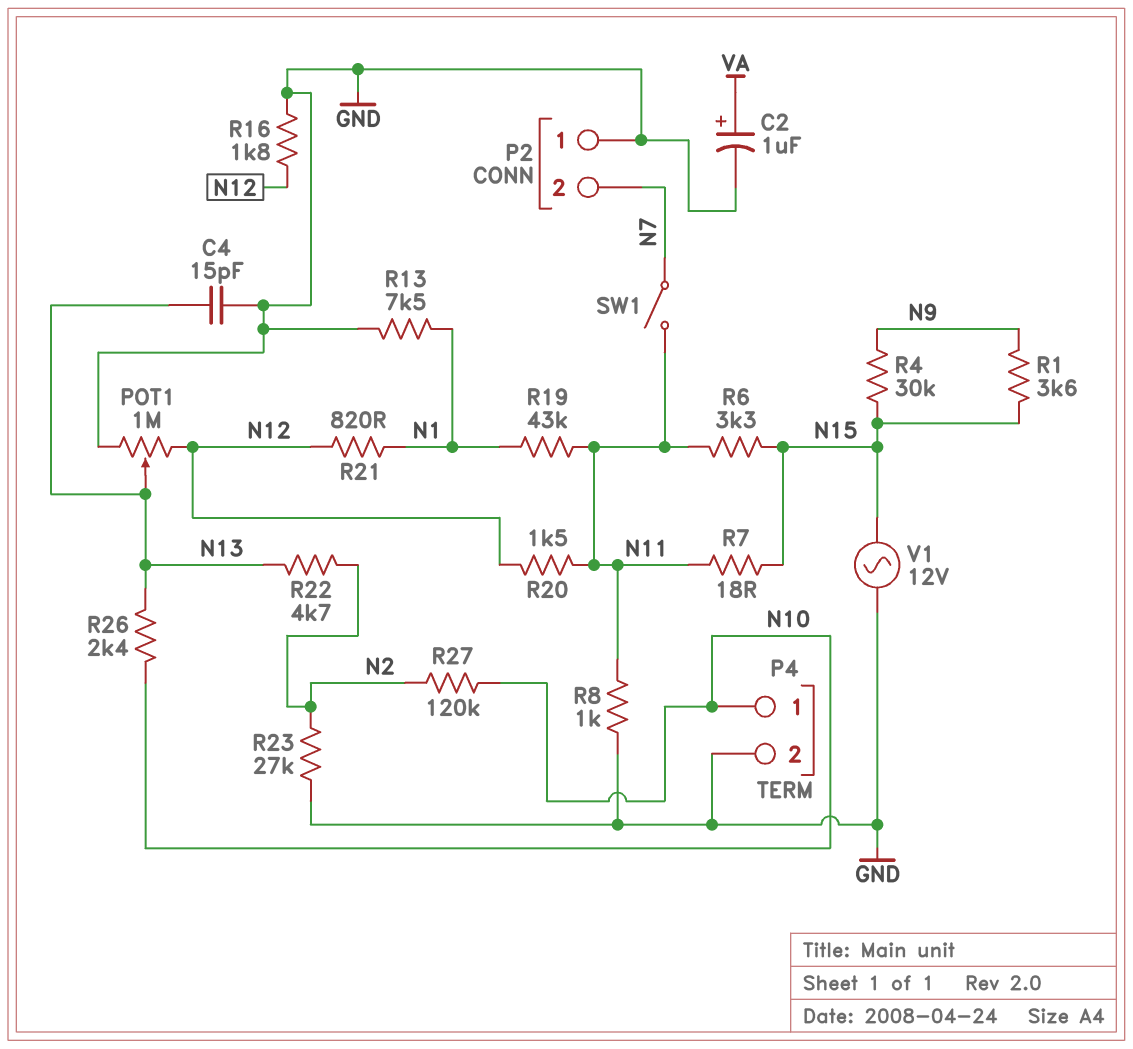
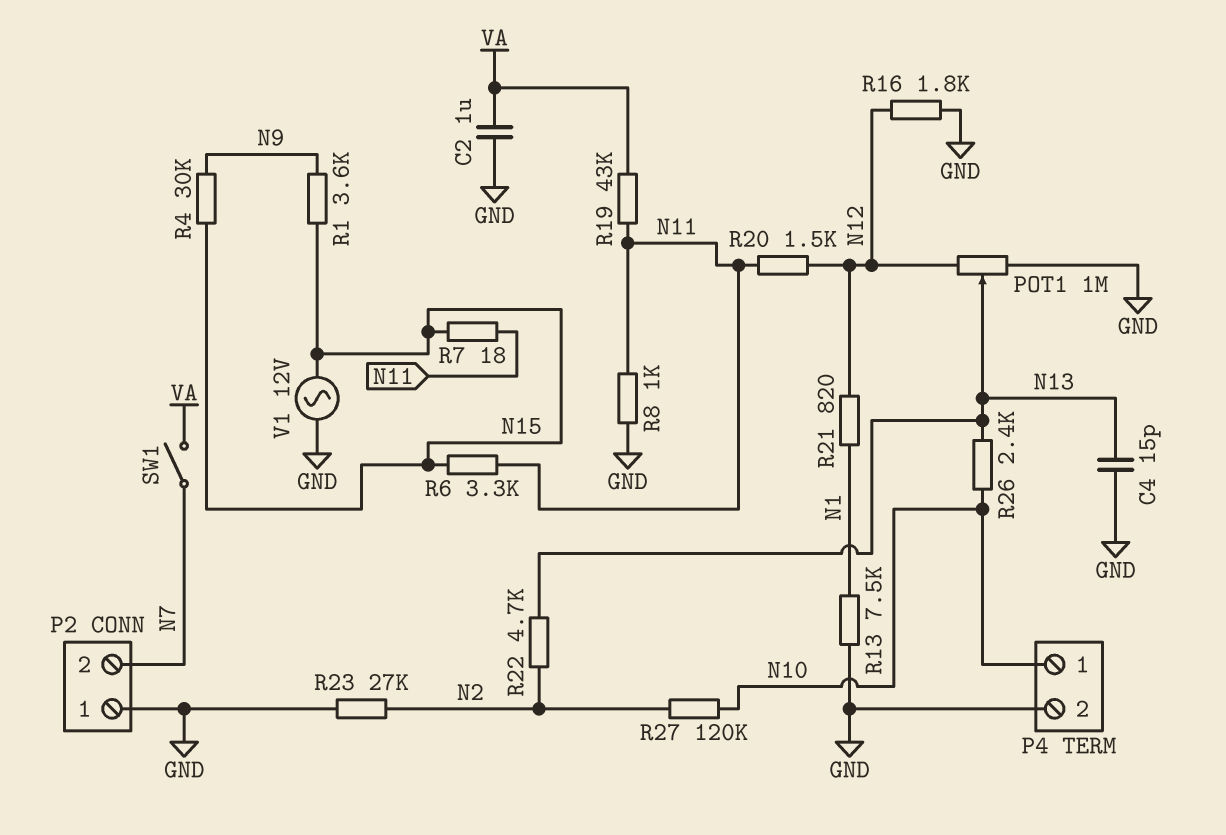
C2: 1uF (plus VA, minus GND) -> 1uF (GND, VA)
R19: 43k (N1, N11) -> 43k (N11, VA)
SW1: switch (N7, N11) -> switch (N7, VA)

